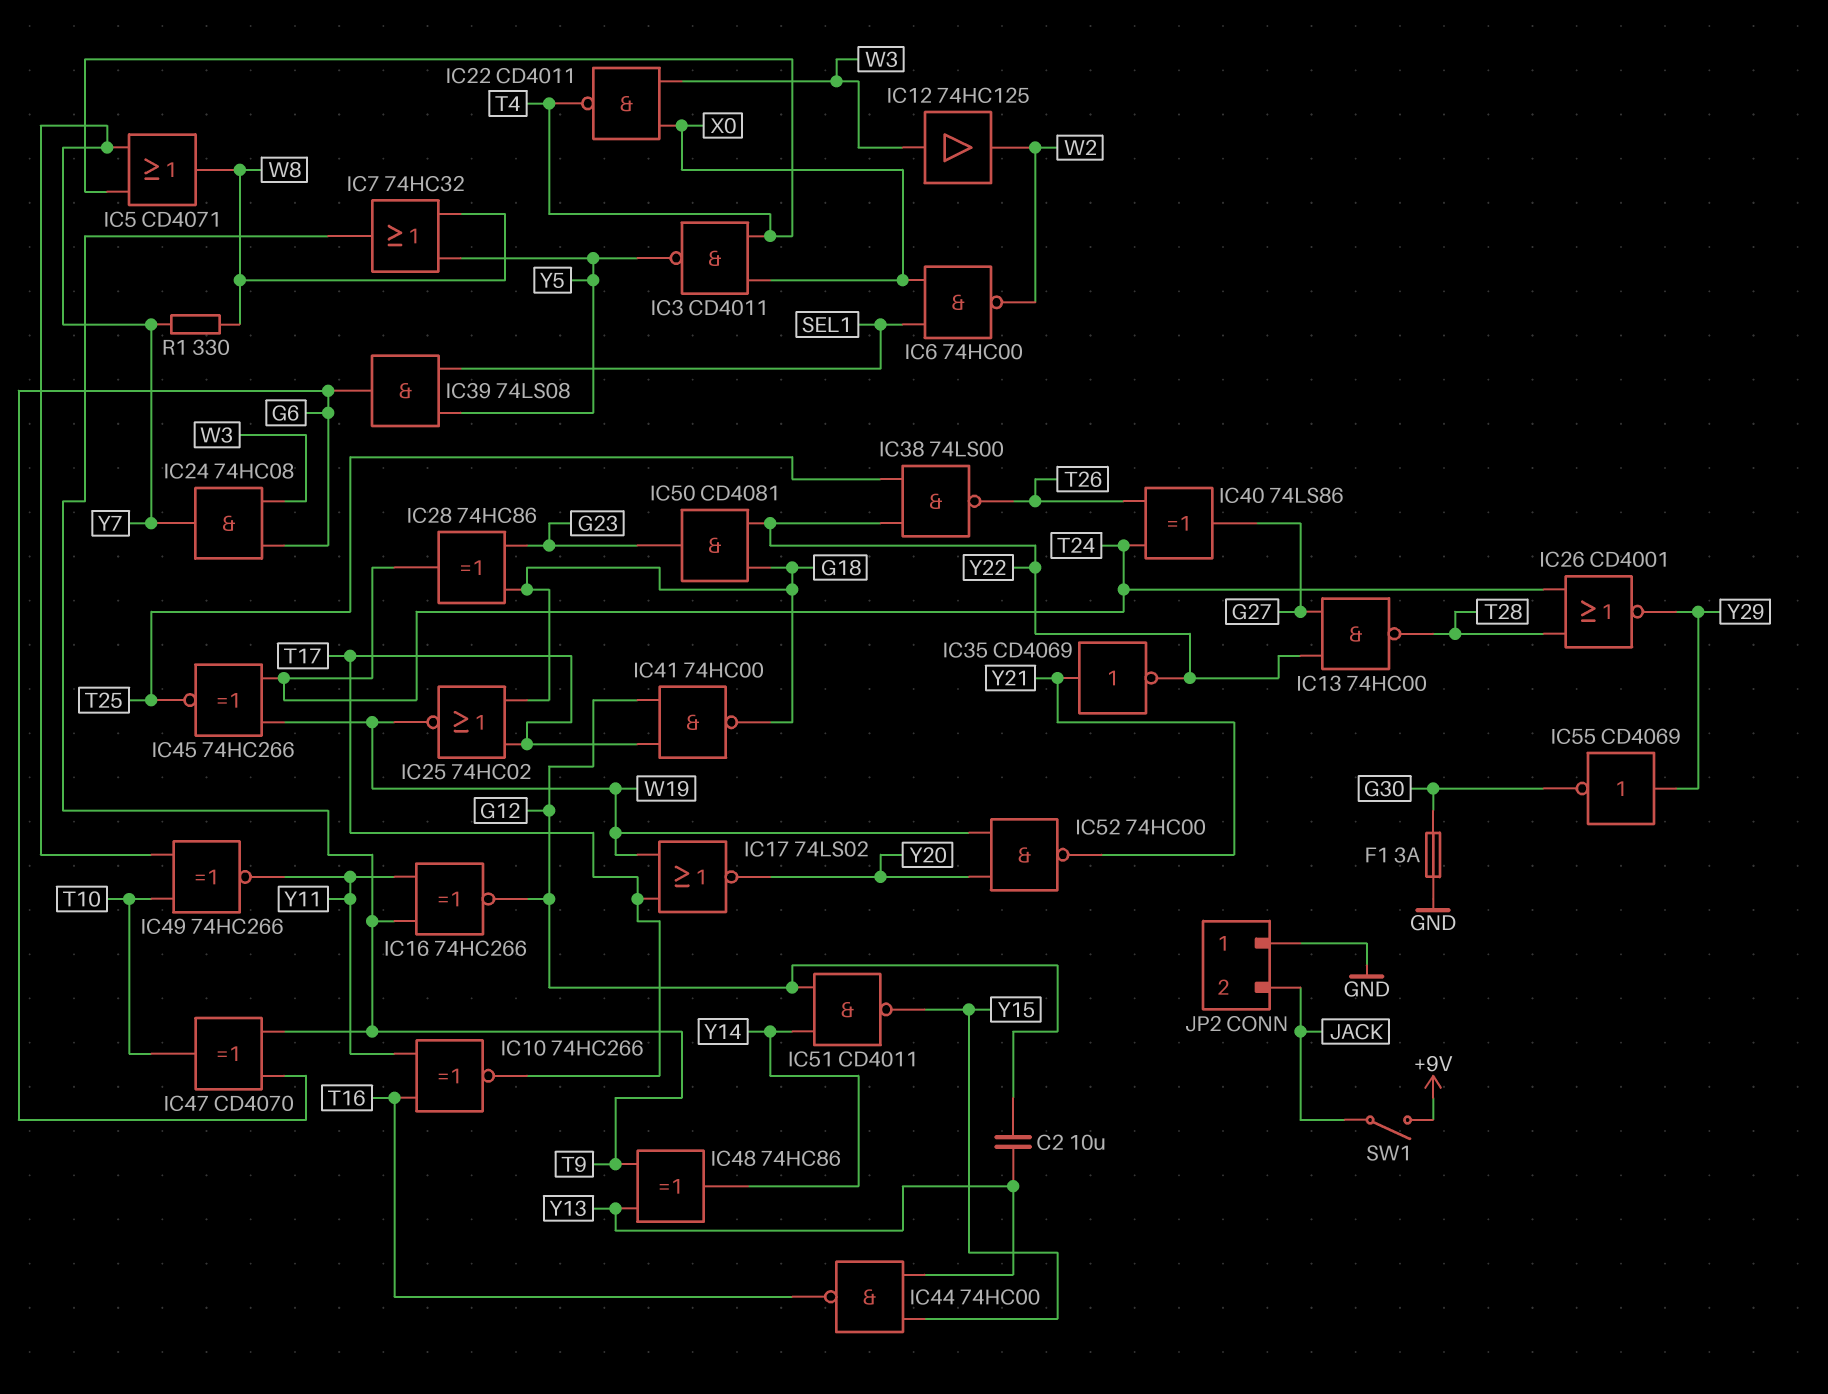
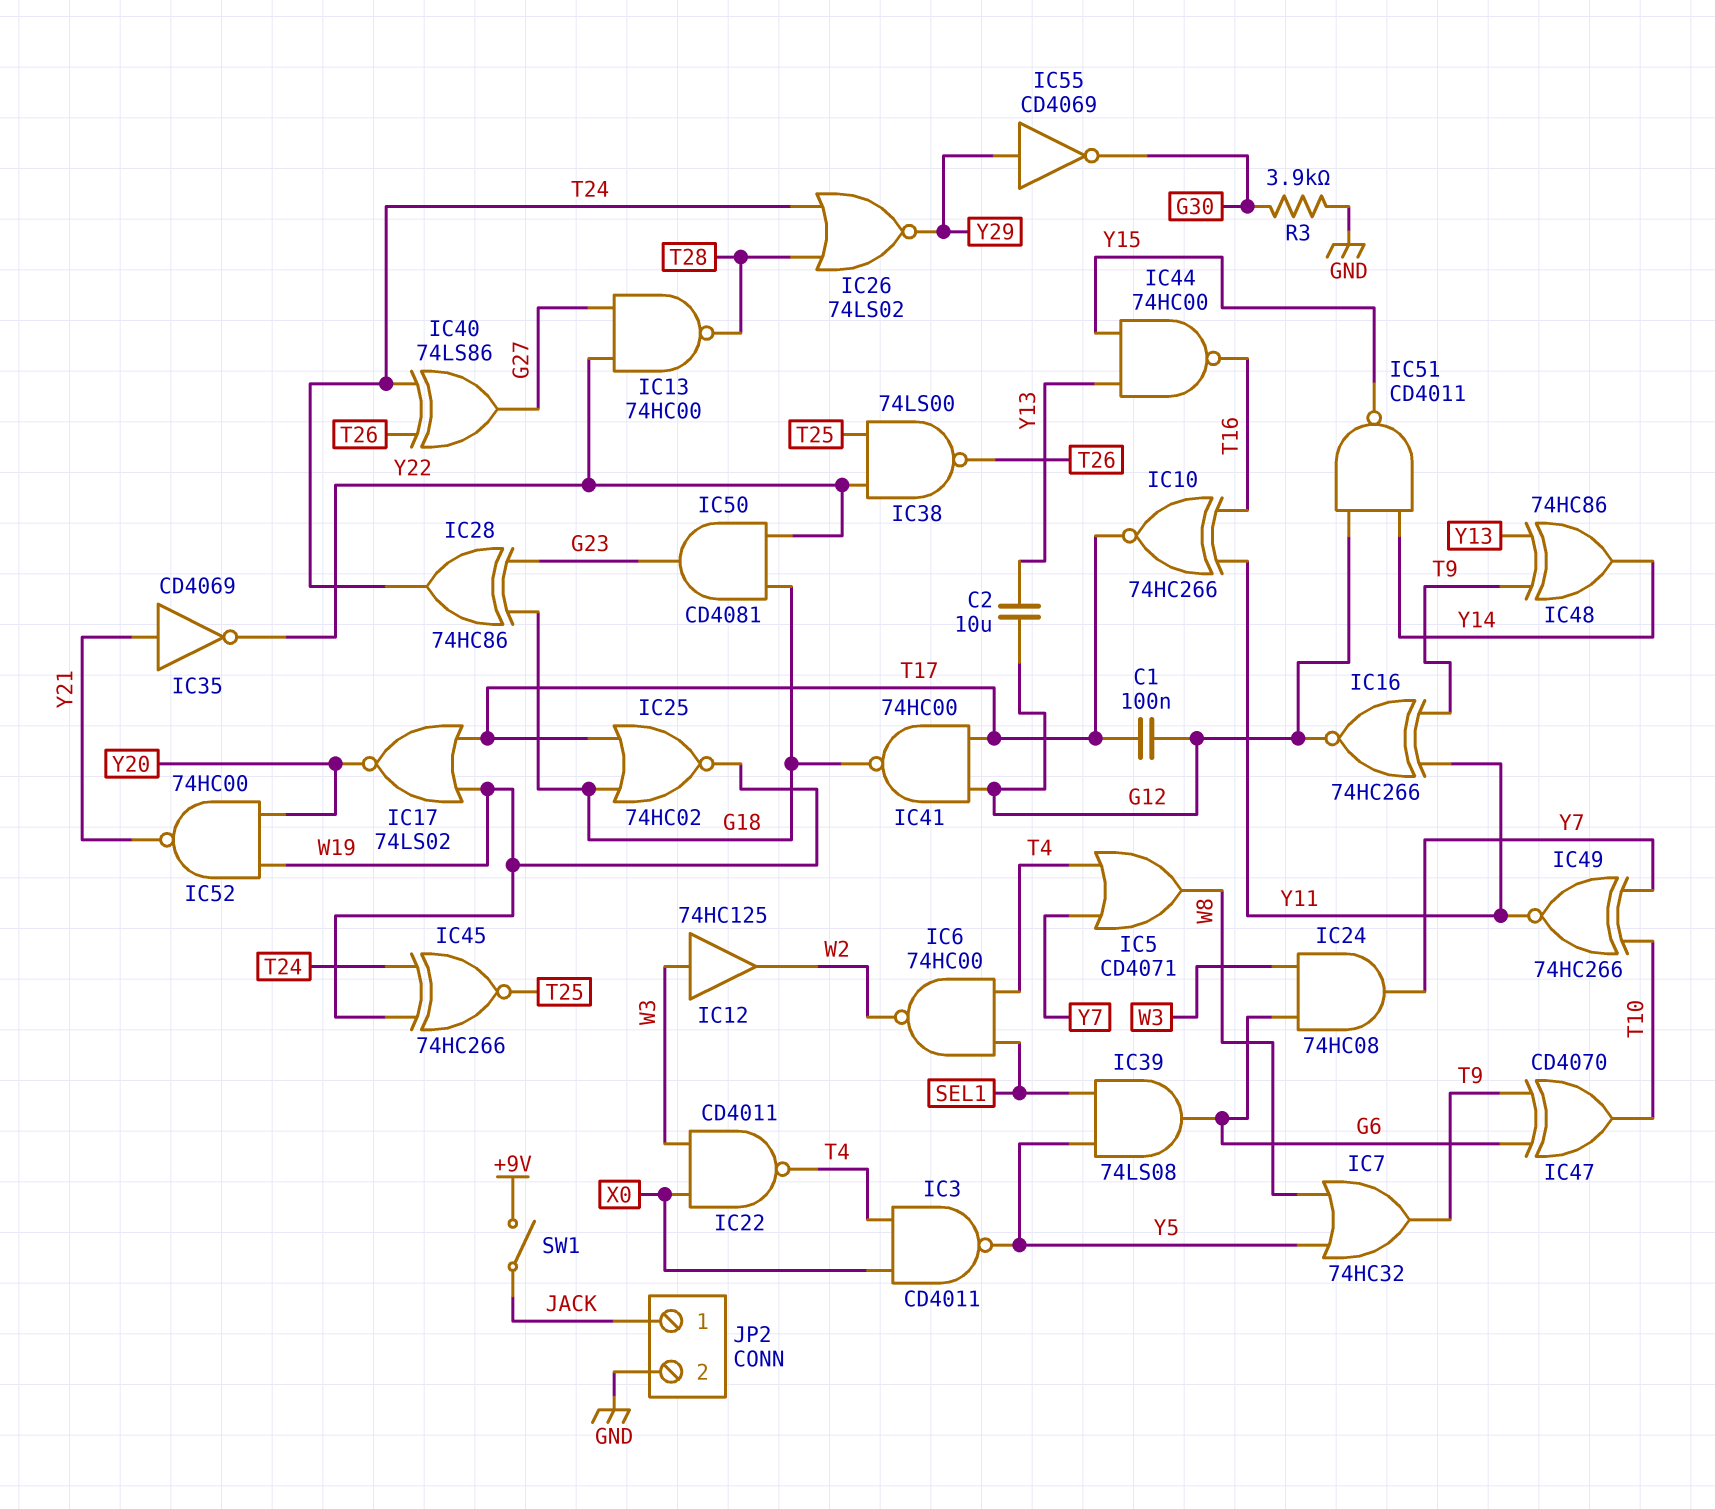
C1: none -> 100nF (G12, T17)
F1: 3A (G30, GND) -> none
IC6: NAND 74HC00 (in SEL1, in X0, out W2) -> NAND 74HC00 (in SEL1, in T4, out W2)
IC26: NOR CD4001 (in T24, in T28, out Y29) -> NOR 74LS02 (in T24, in T28, out Y29)
JP2 pin 1: GND -> JACK
JP2 pin 2: JACK -> GND
R1: 330 (W8, Y7) -> none
R3: none -> 3.9k (G30, GND)

